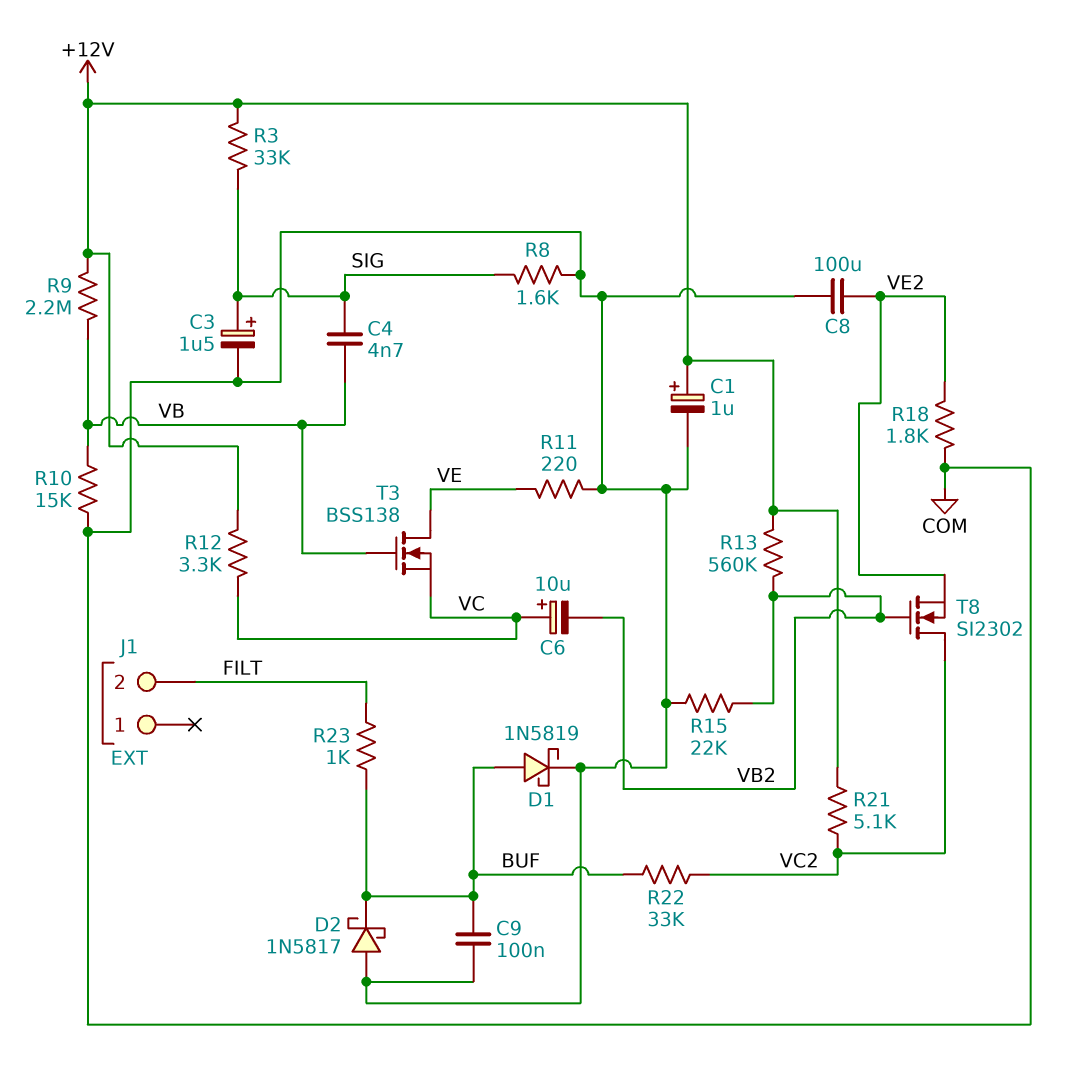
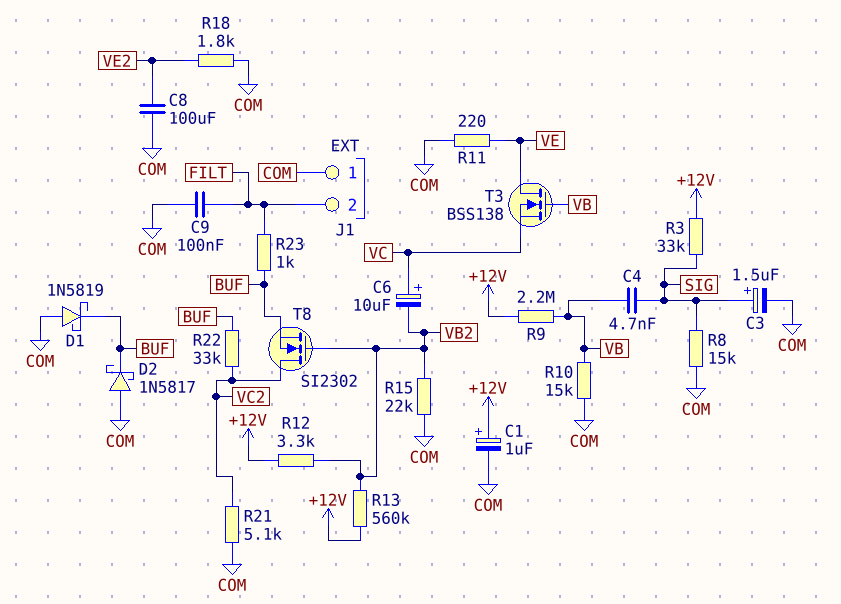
C9: 100nF (BUF, COM) -> 100nF (COM, FILT)
D1: schottky 1N5819 (A BUF, K COM) -> schottky 1N5819 (A COM, K BUF)
J1 pin 1: none -> COM
R8: 1.6k (COM, SIG) -> 15k (COM, SIG)
R12: 3.3k (+12V, VC) -> 3.3k (+12V, VB2)
R21: 5.1k (+12V, VC2) -> 5.1k (COM, VC2)
T8: NMOS SI2302 (G VB2, D VC2, S VE2) -> NMOS SI2302 (G VB2, D VC2, S BUF)

